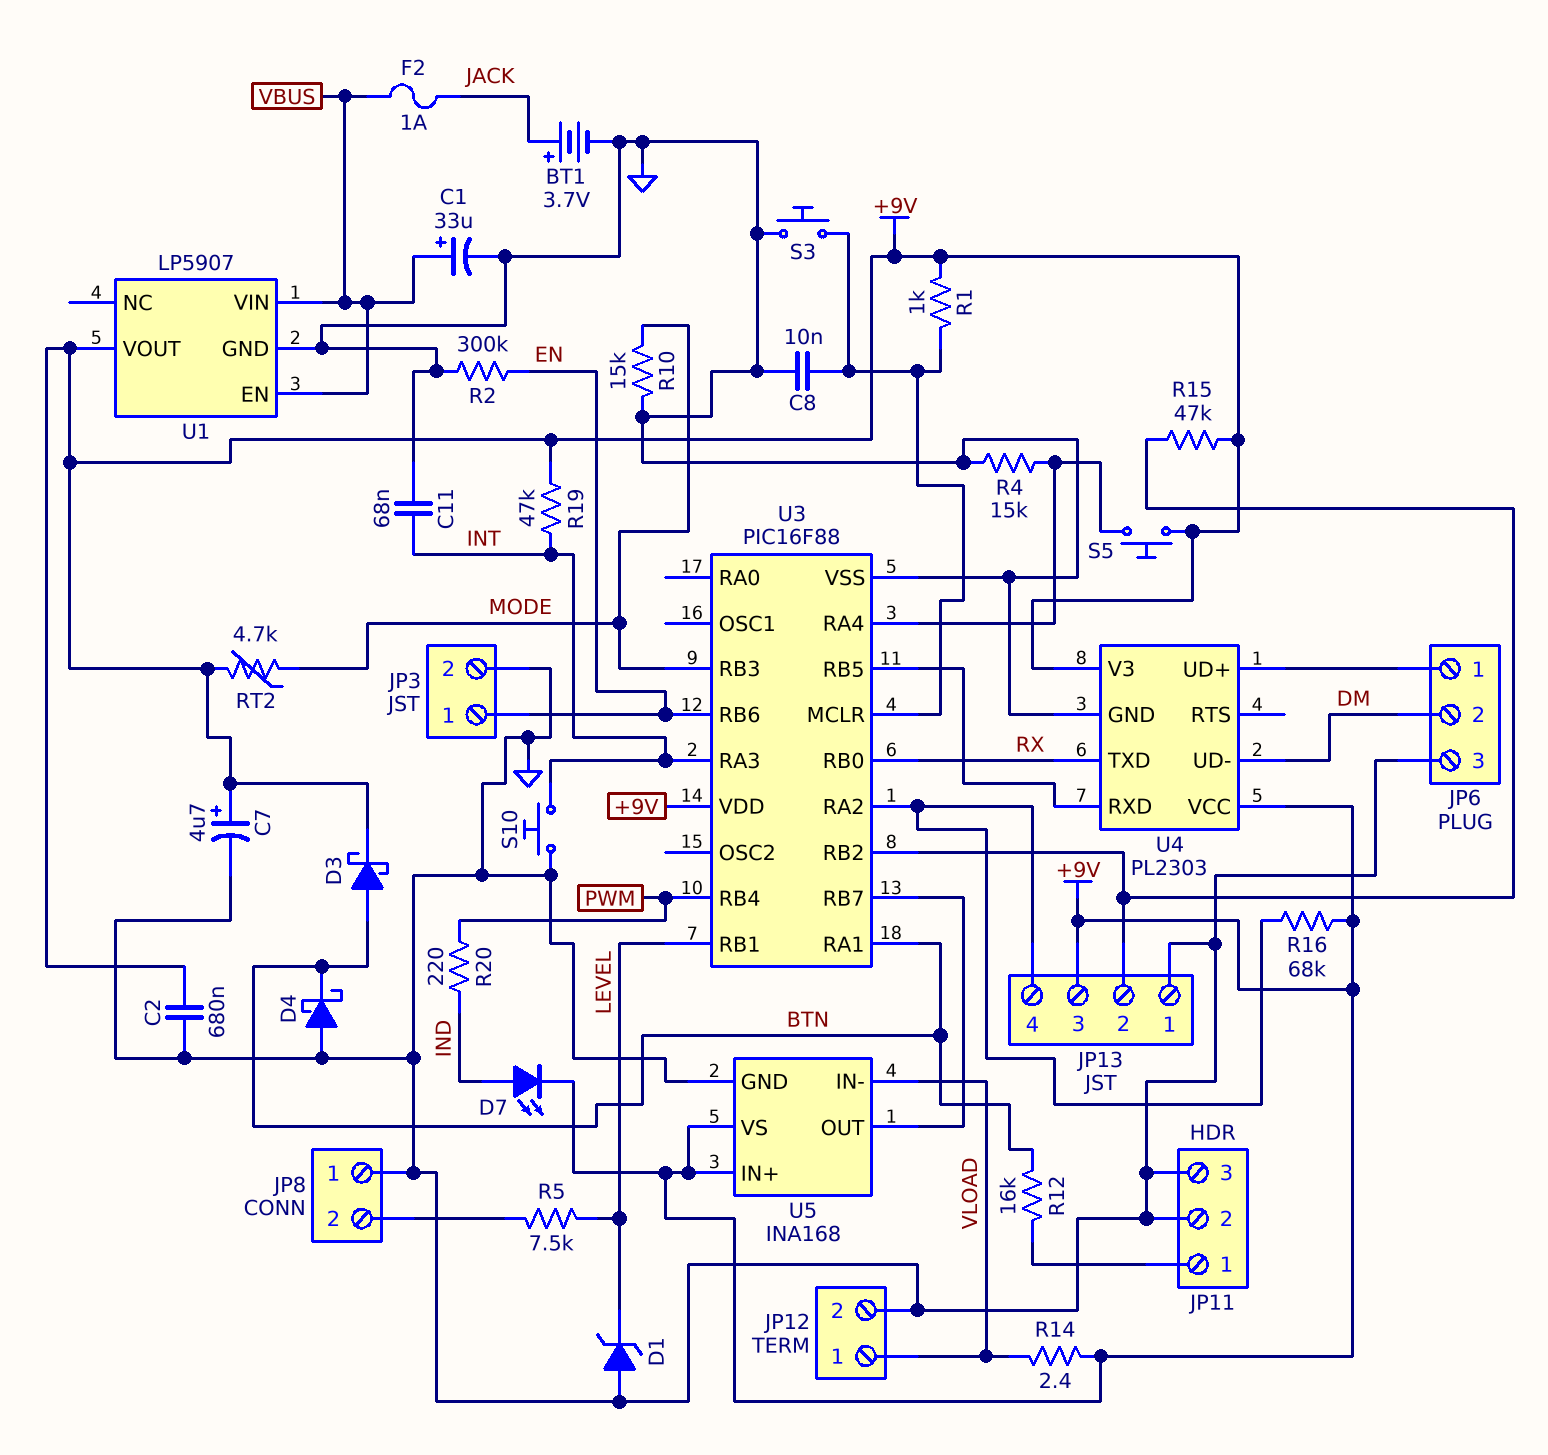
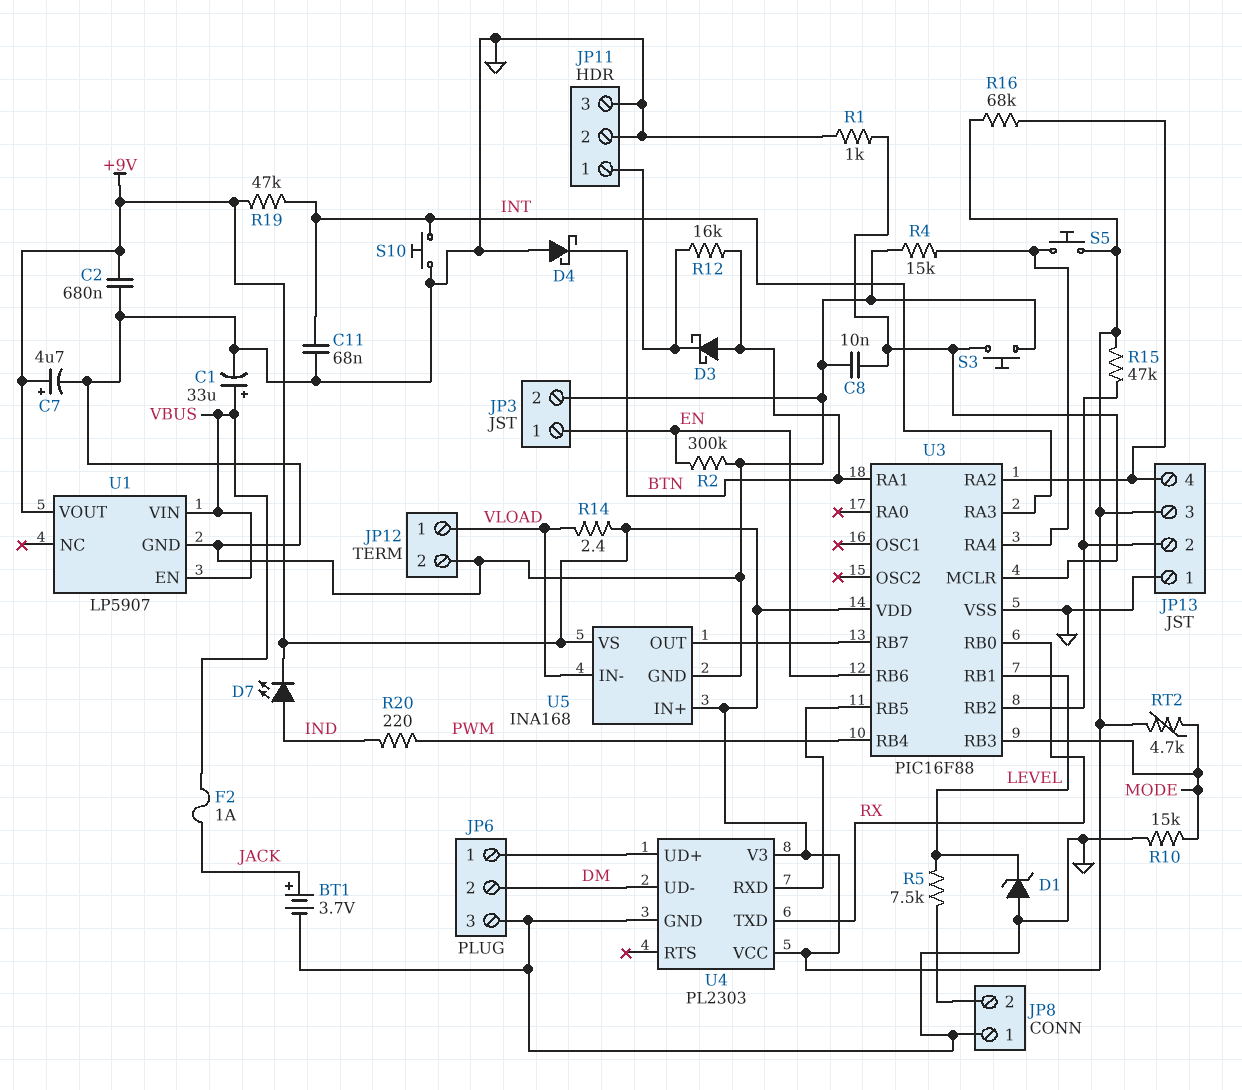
D3: schottky (A BTN, K +9V) -> schottky (A BTN, K JP11/1)
R1: 1k (+9V, U3/MCLR) -> 1k (GND, U3/MCLR)

